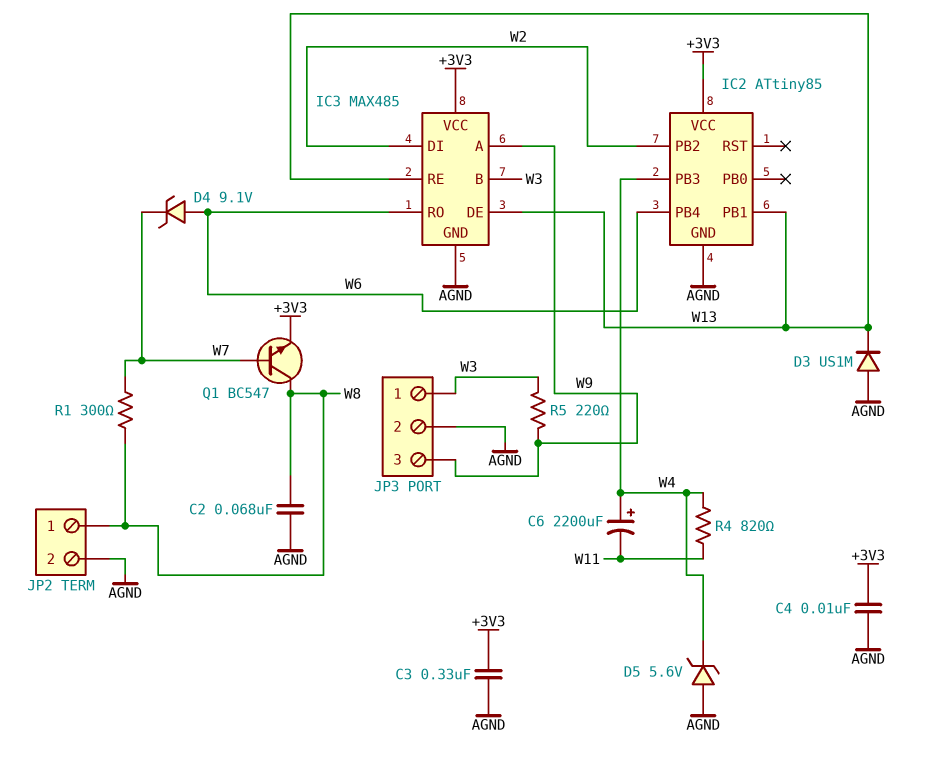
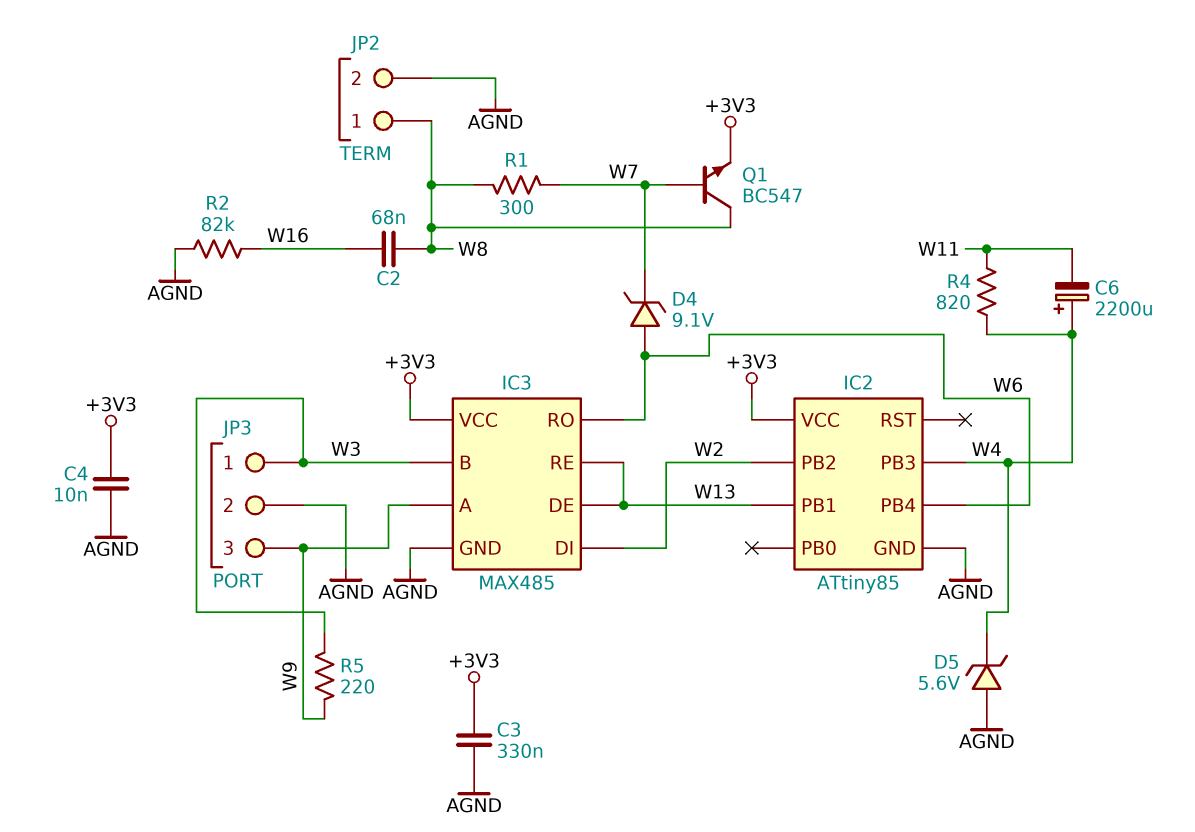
C2: 68nF (AGND, W8) -> 68nF (W8, W16)
D3: diode US1M (A AGND, K W13) -> none
R2: none -> 82k (AGND, W16)

